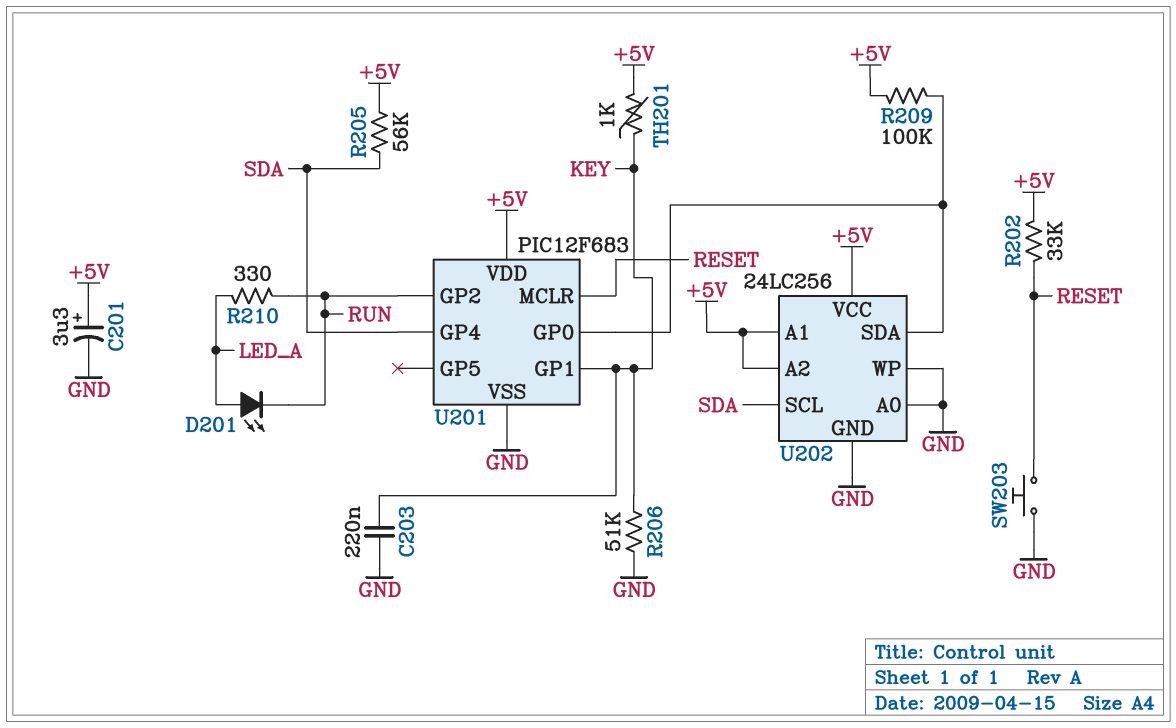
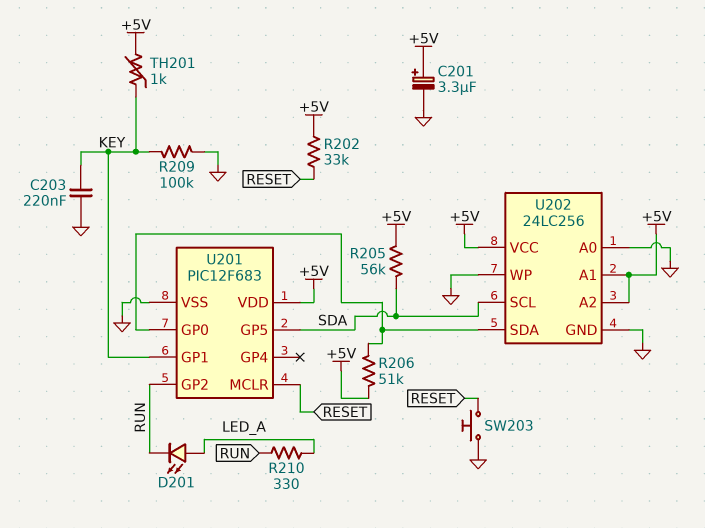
R206: 51k (GND, KEY) -> 51k (+5V, U201/GP0)
R209: 100k (+5V, U201/GP0) -> 100k (GND, KEY)
U201 pin GP4: SDA -> none
U201 pin GP5: none -> SDA

